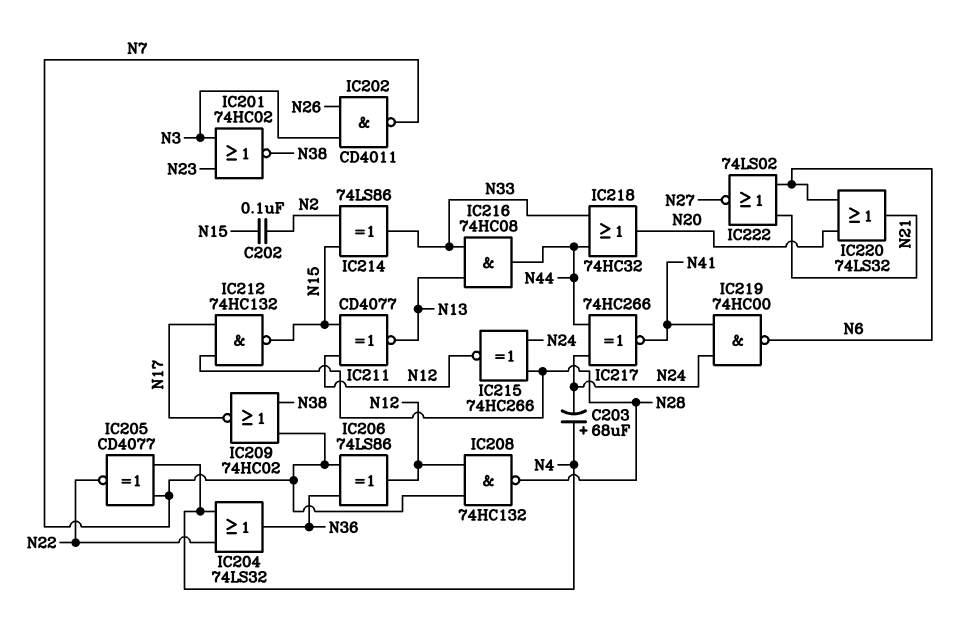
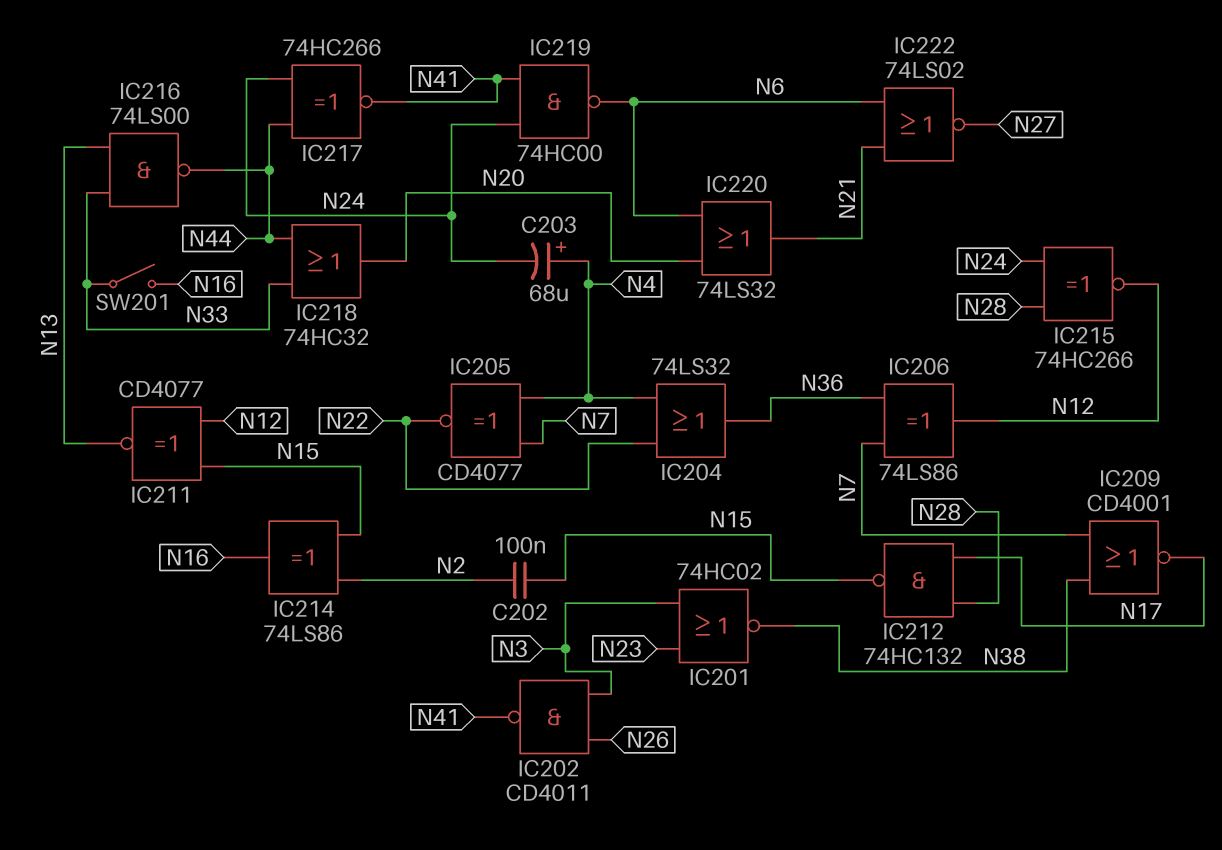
IC202: NAND CD4011 (in N3, in N26, out N7) -> NAND CD4011 (in N3, in N26, out N41)
IC208: NAND 74HC132 (in N7, in N12, out N28) -> none
IC209: NOR 74HC02 (in N7, in N38, out N17) -> NOR CD4001 (in N7, in N38, out N17)
IC214: XOR 74LS86 (in N2, in N15, out N33) -> XOR 74LS86 (in N2, in N15, out N16)
IC216: AND 74HC08 (in N13, in N33, out N44) -> NAND 74LS00 (in N13, in N33, out N44)
SW201: none -> switch (N16, N33)

